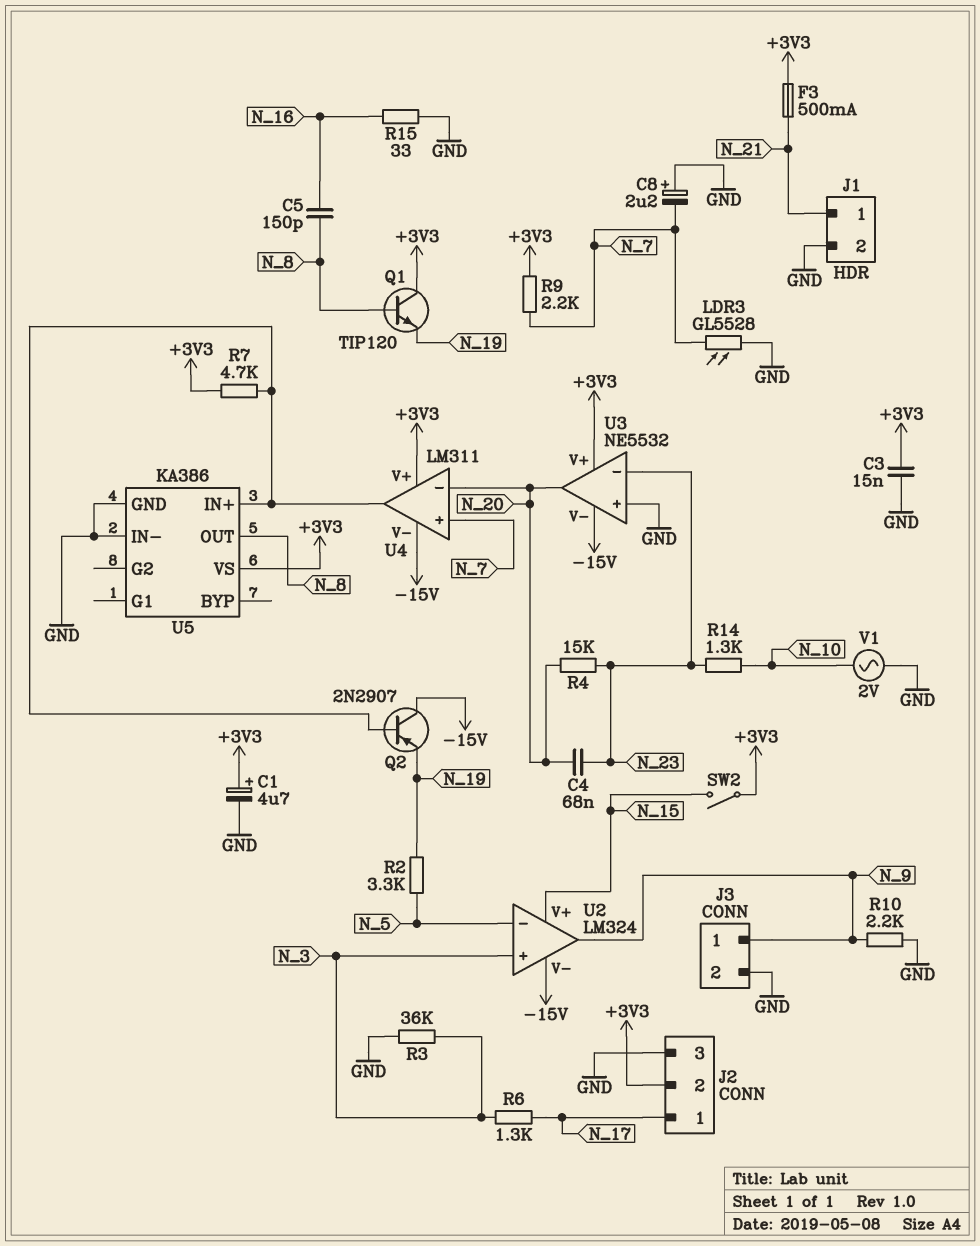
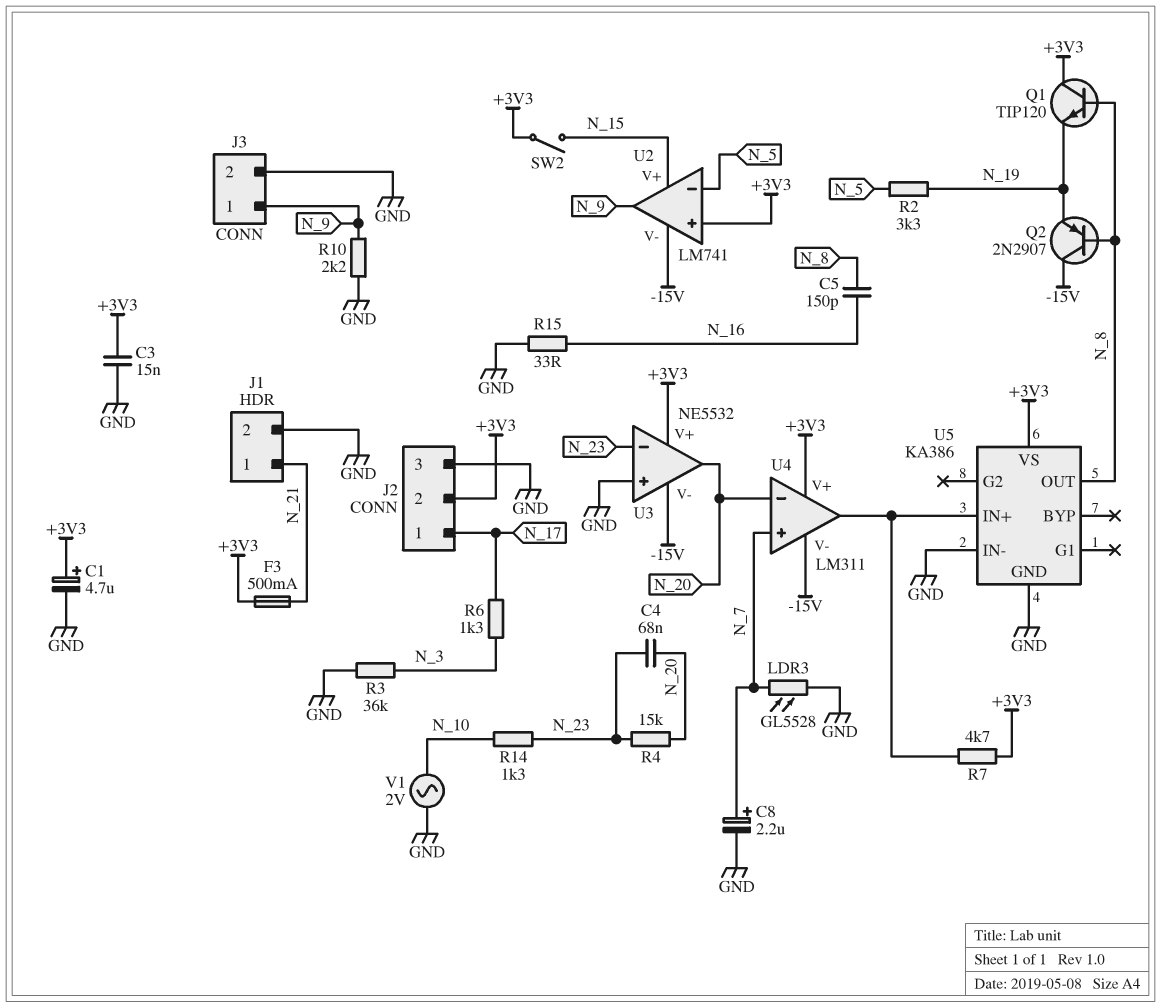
C8: 2.2uF (plus GND, minus N_7) -> 2.2uF (plus N_7, minus GND)
Q2: PNP 2N2907 (B U4/out, C -15V, E N_19) -> PNP 2N2907 (B N_8, C -15V, E N_19)
R9: 2.2k (+3V3, N_7) -> none
U2: LM324 -> LM741
U2 pin in+: N_3 -> +3V3

